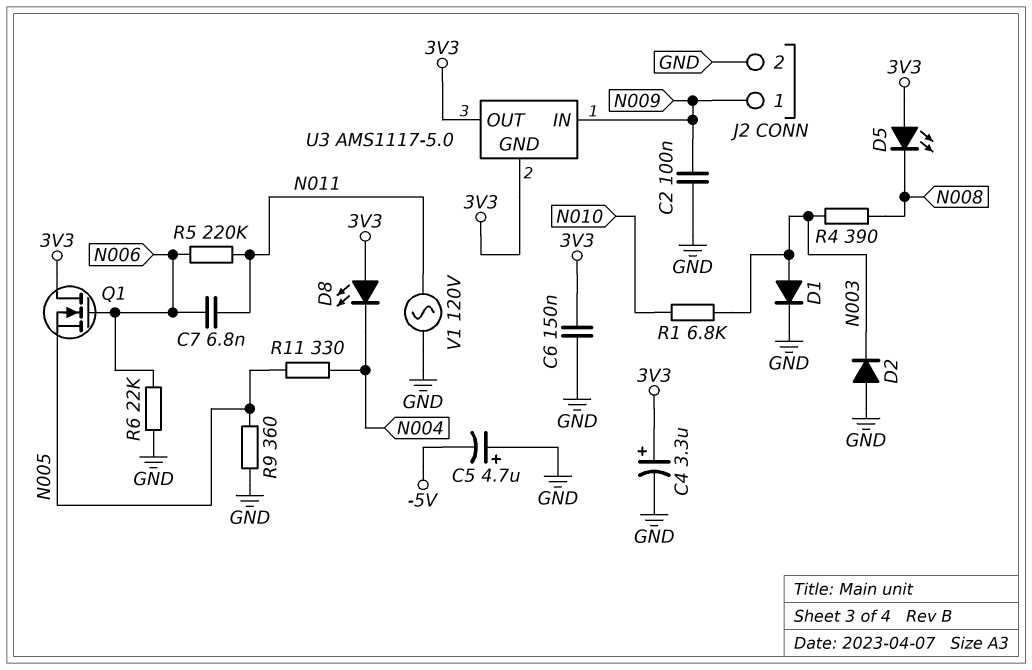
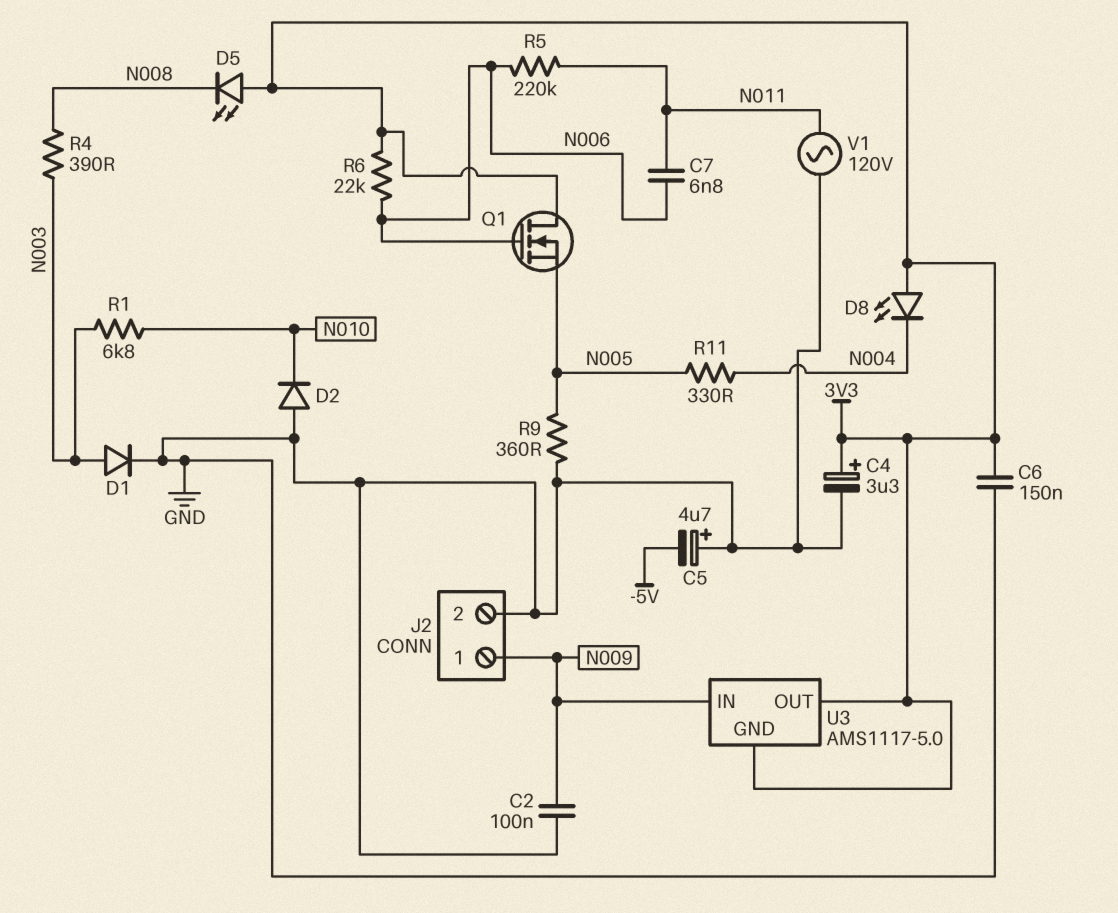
D2: diode (A GND, K N003) -> diode (A GND, K N010)
R6: 22k (GND, N006) -> 22k (3V3, N006)

